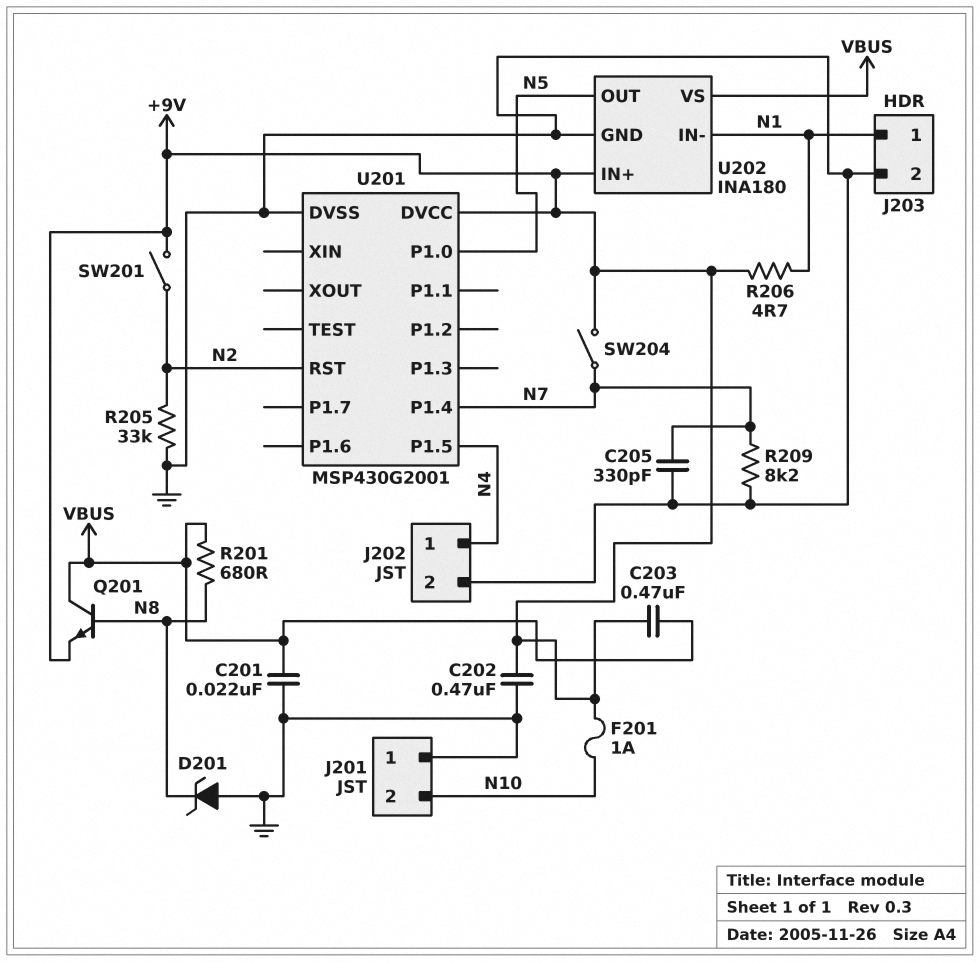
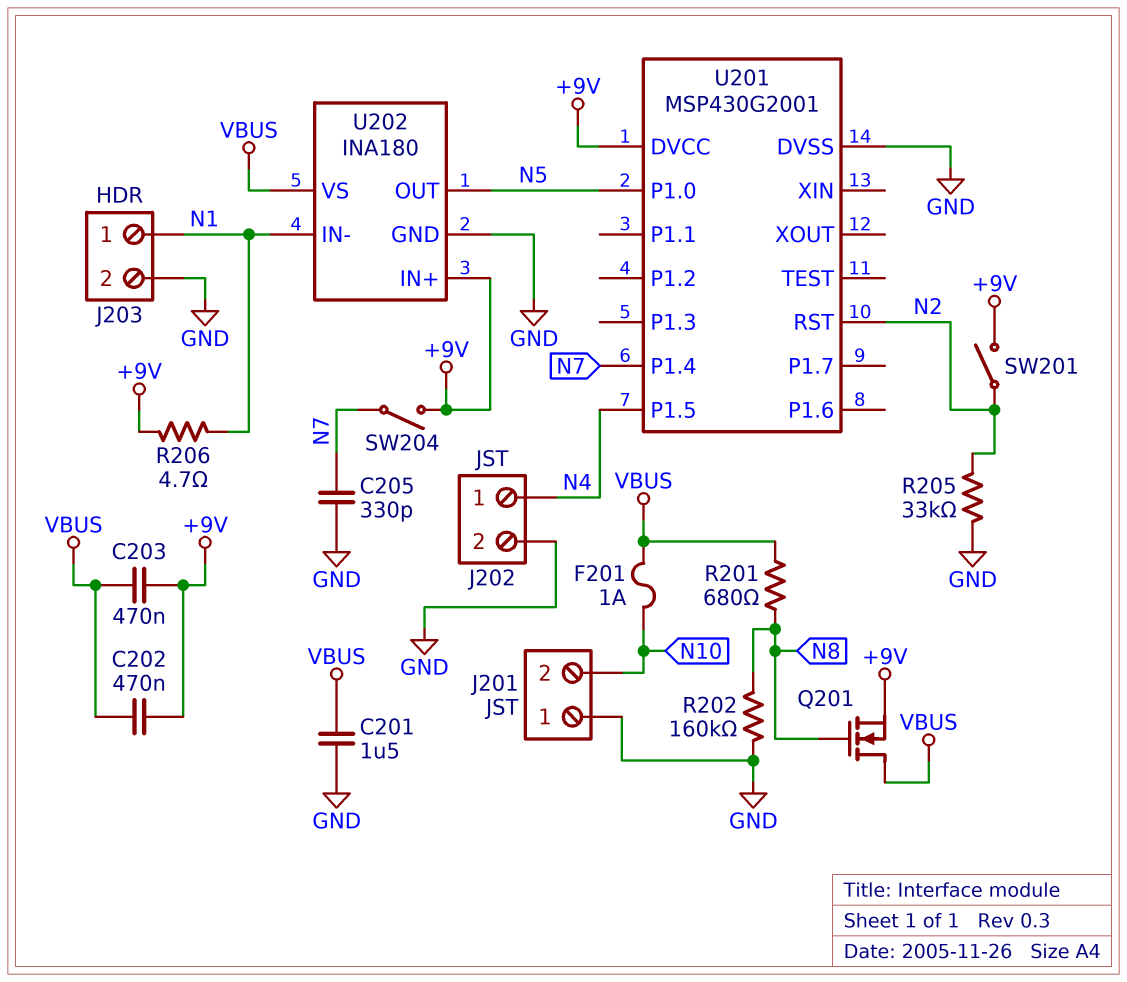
C201: 22nF (GND, VBUS) -> 1.5uF (GND, VBUS)
C202: 470nF (+9V, GND) -> 470nF (+9V, VBUS)
D201: zener (A GND, K N8) -> none
F201: 1A (+9V, N10) -> 1A (N10, VBUS)
Q201: NPN (B N8, C VBUS, E +9V) -> NMOS (G N8, D VBUS, S +9V)
R202: none -> 160k (GND, N8)
R209: 8.2k (GND, N7) -> none

